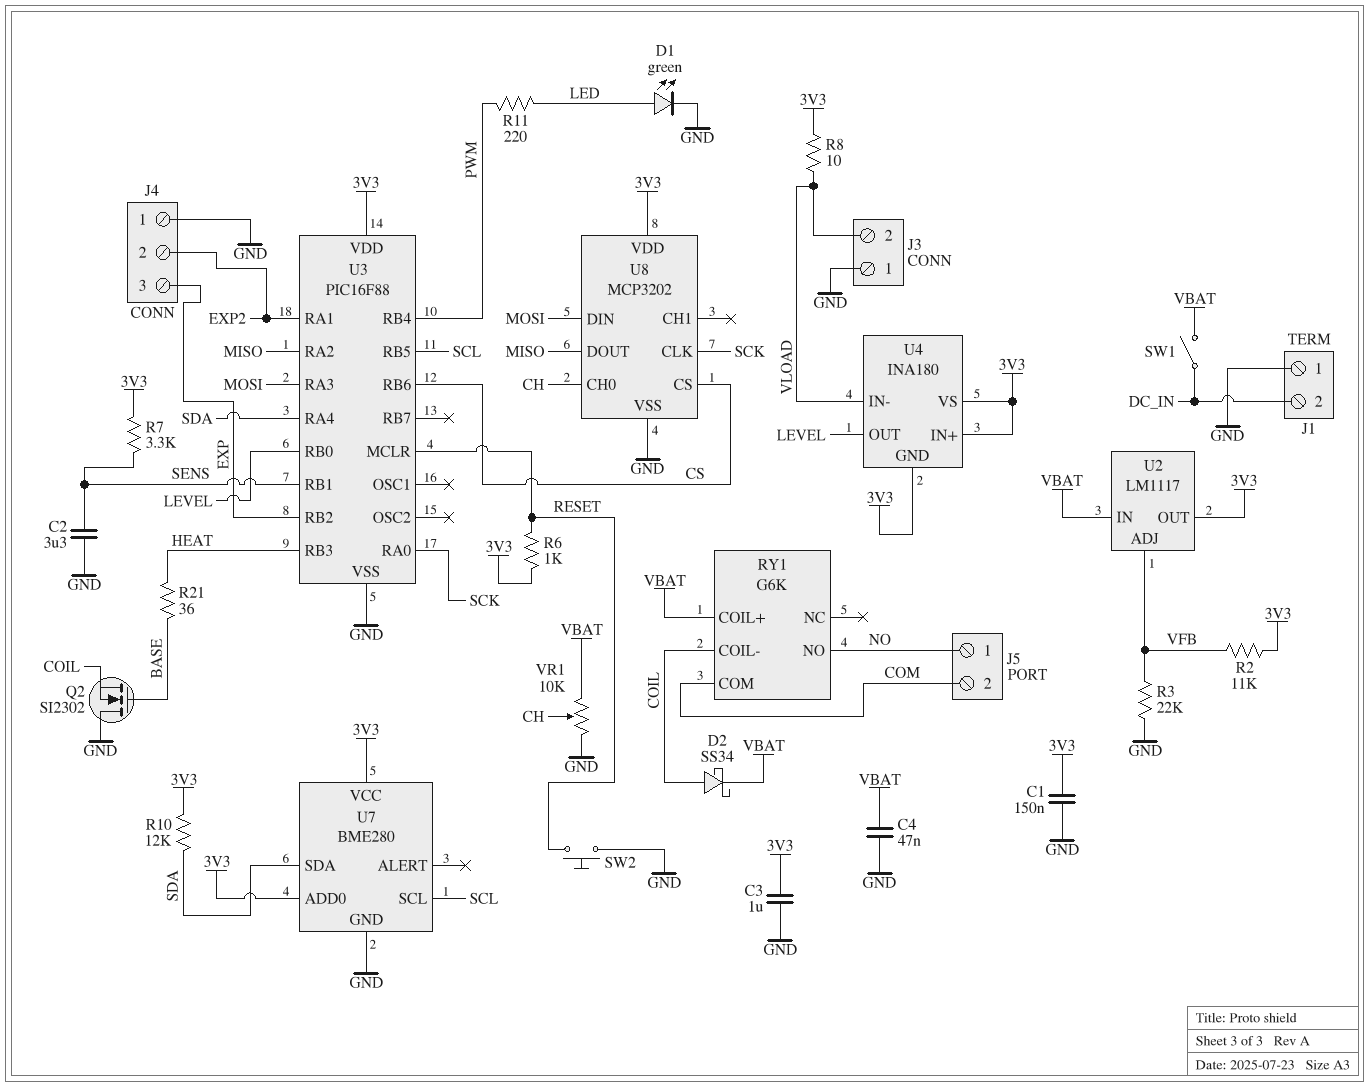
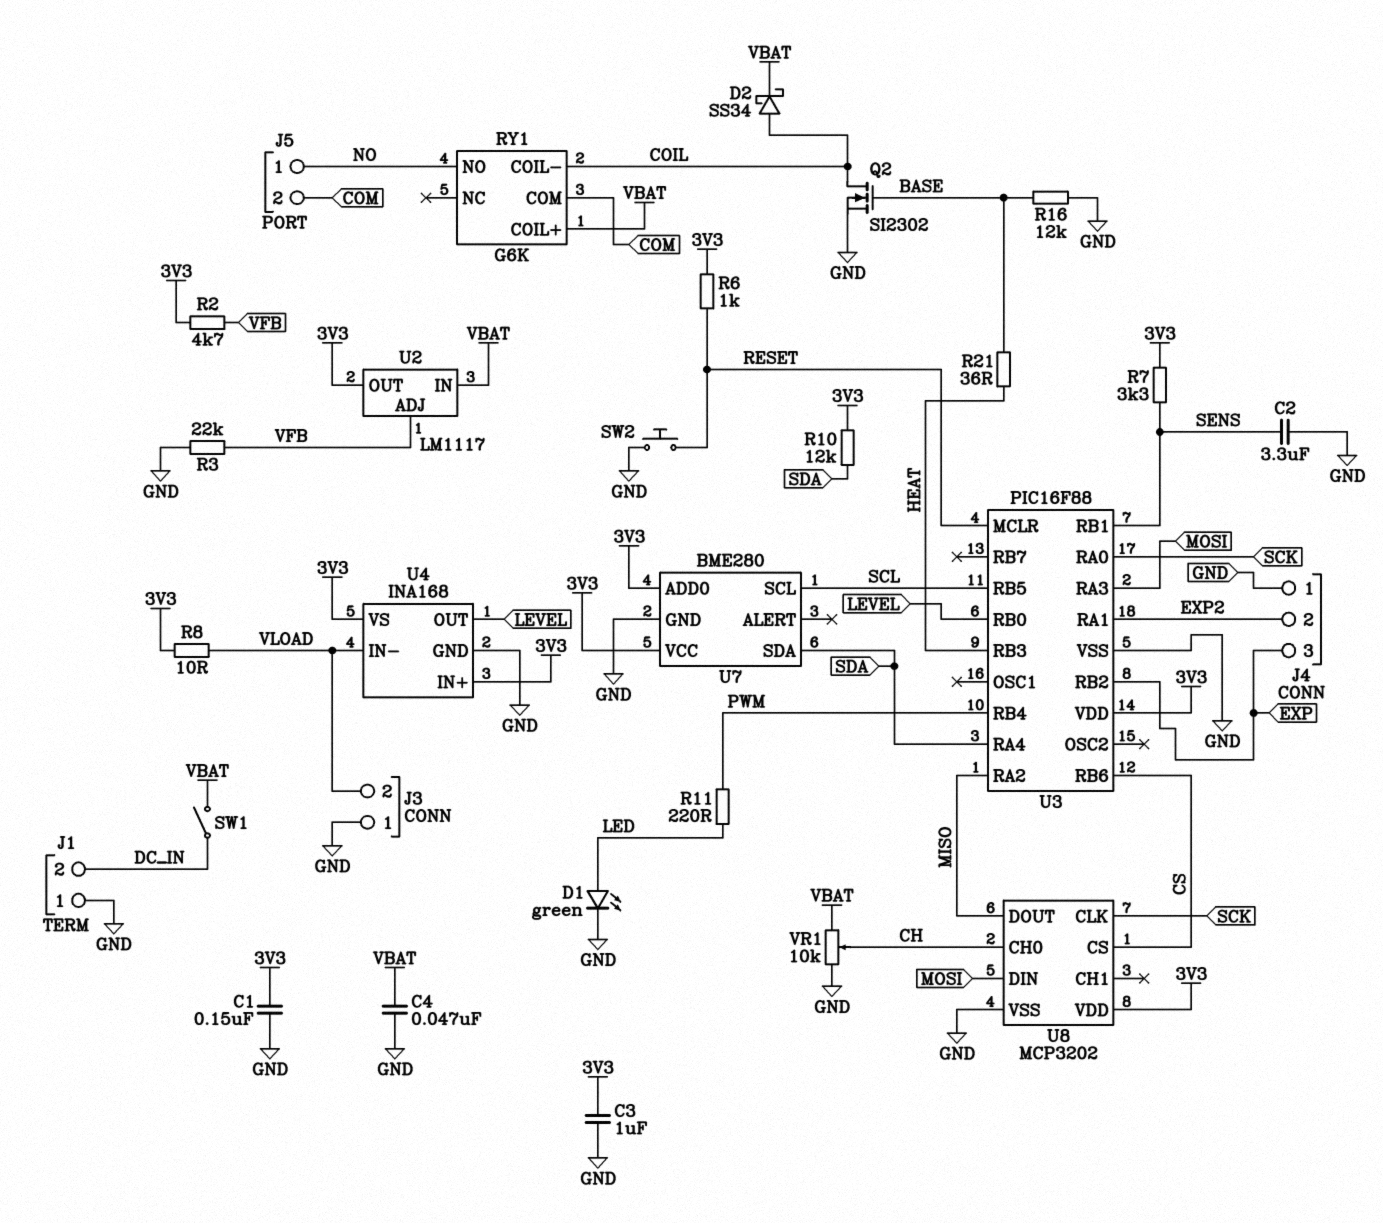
Q2: NMOS SI2302 (G BASE, D GND, S COIL) -> NMOS SI2302 (G BASE, D COIL, S GND)
R2: 11k (3V3, VFB) -> 4.7k (3V3, VFB)
R16: none -> 12k (BASE, GND)
U4: INA180 -> INA168
U4 pin GND: 3V3 -> GND

